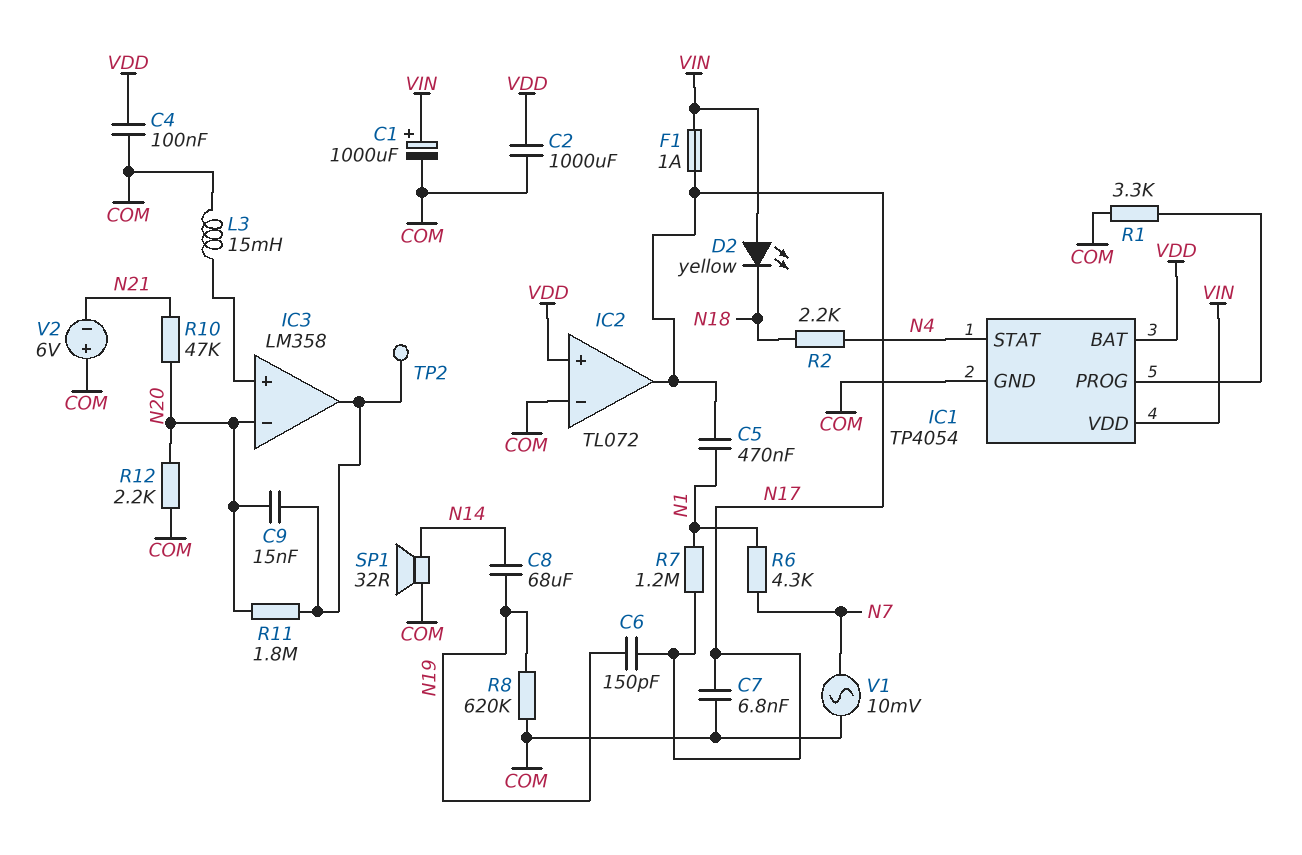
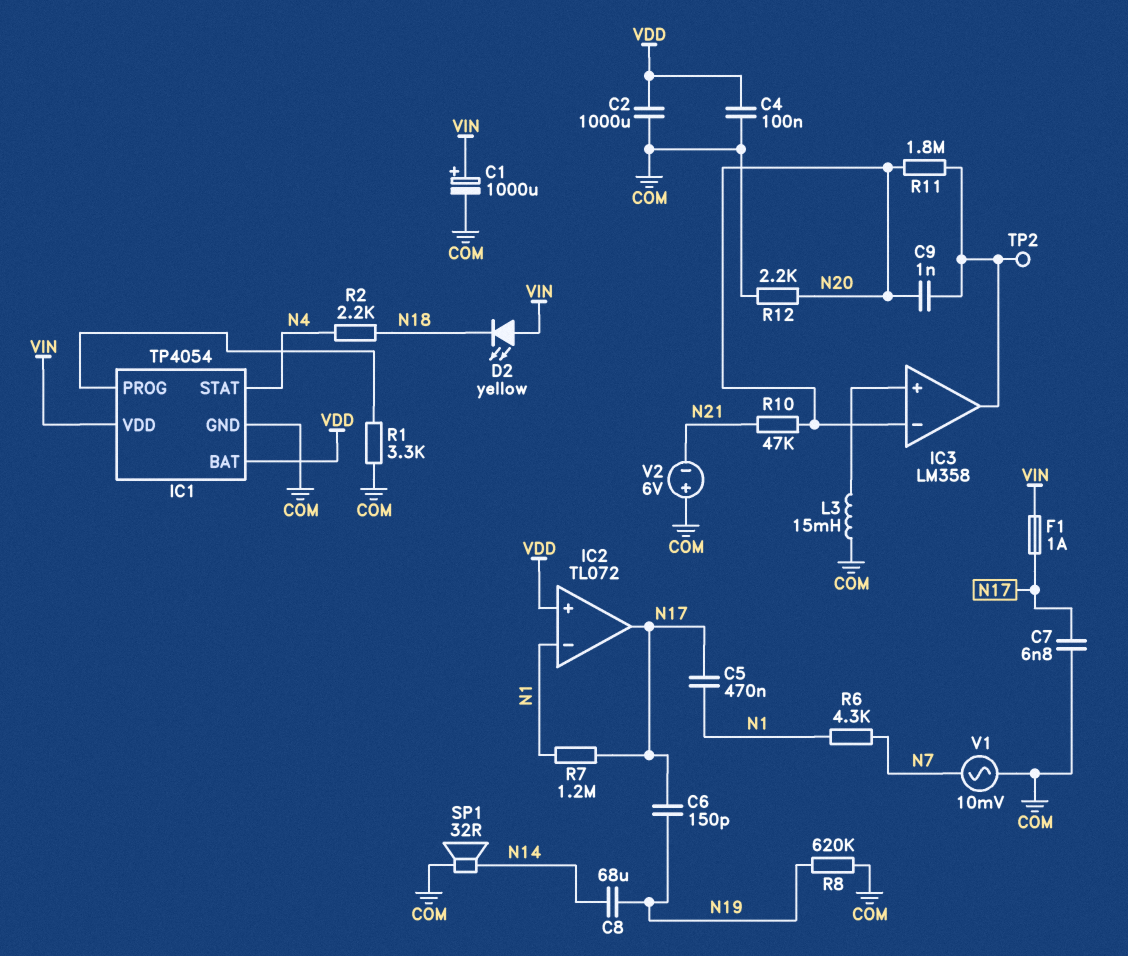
C9: 15nF (IC3/out, N20) -> 1nF (IC3/out, N20)
IC2 pin in-: COM -> N1

